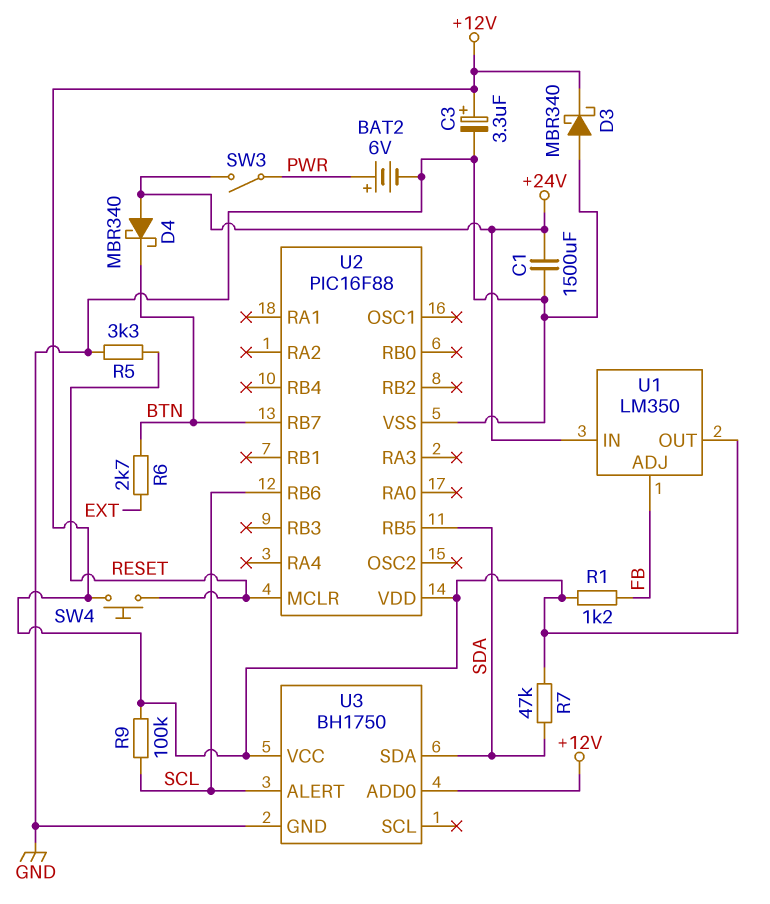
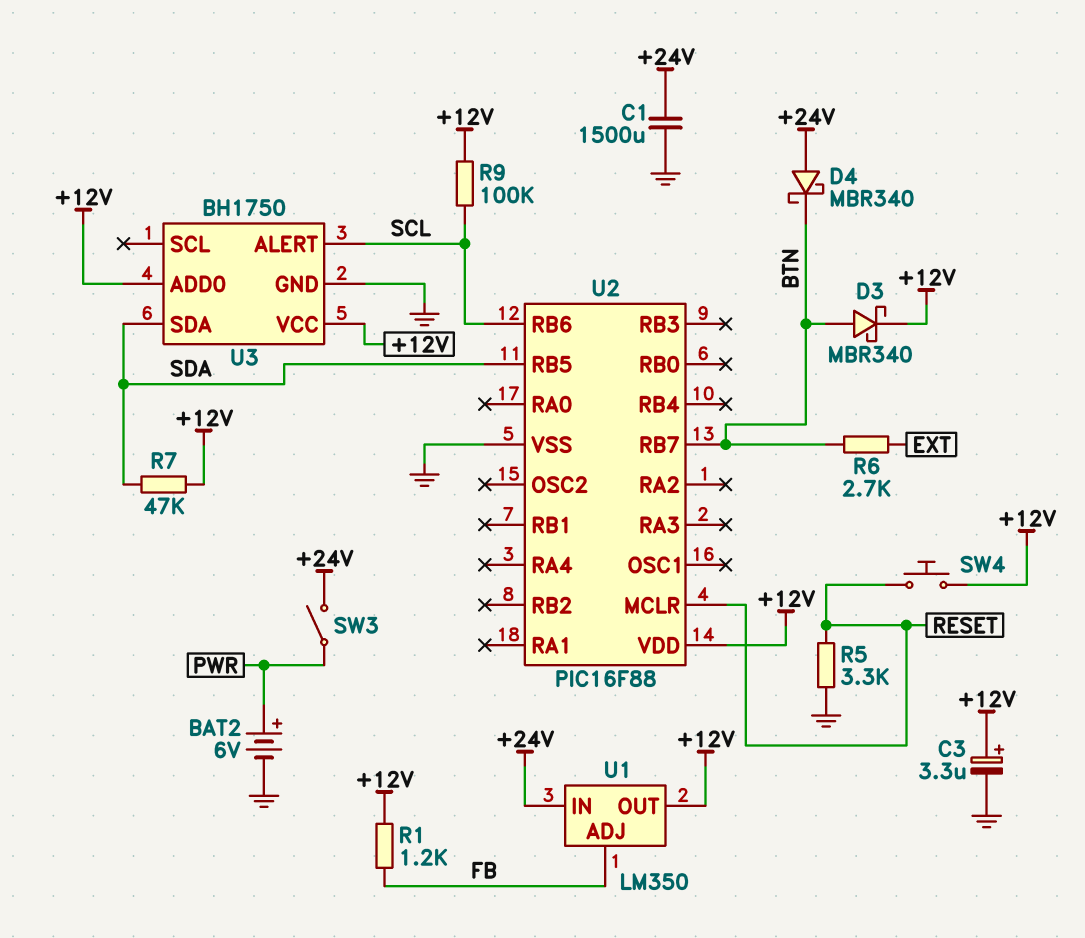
D3: schottky MBR340 (A GND, K +12V) -> schottky MBR340 (A BTN, K +12V)

